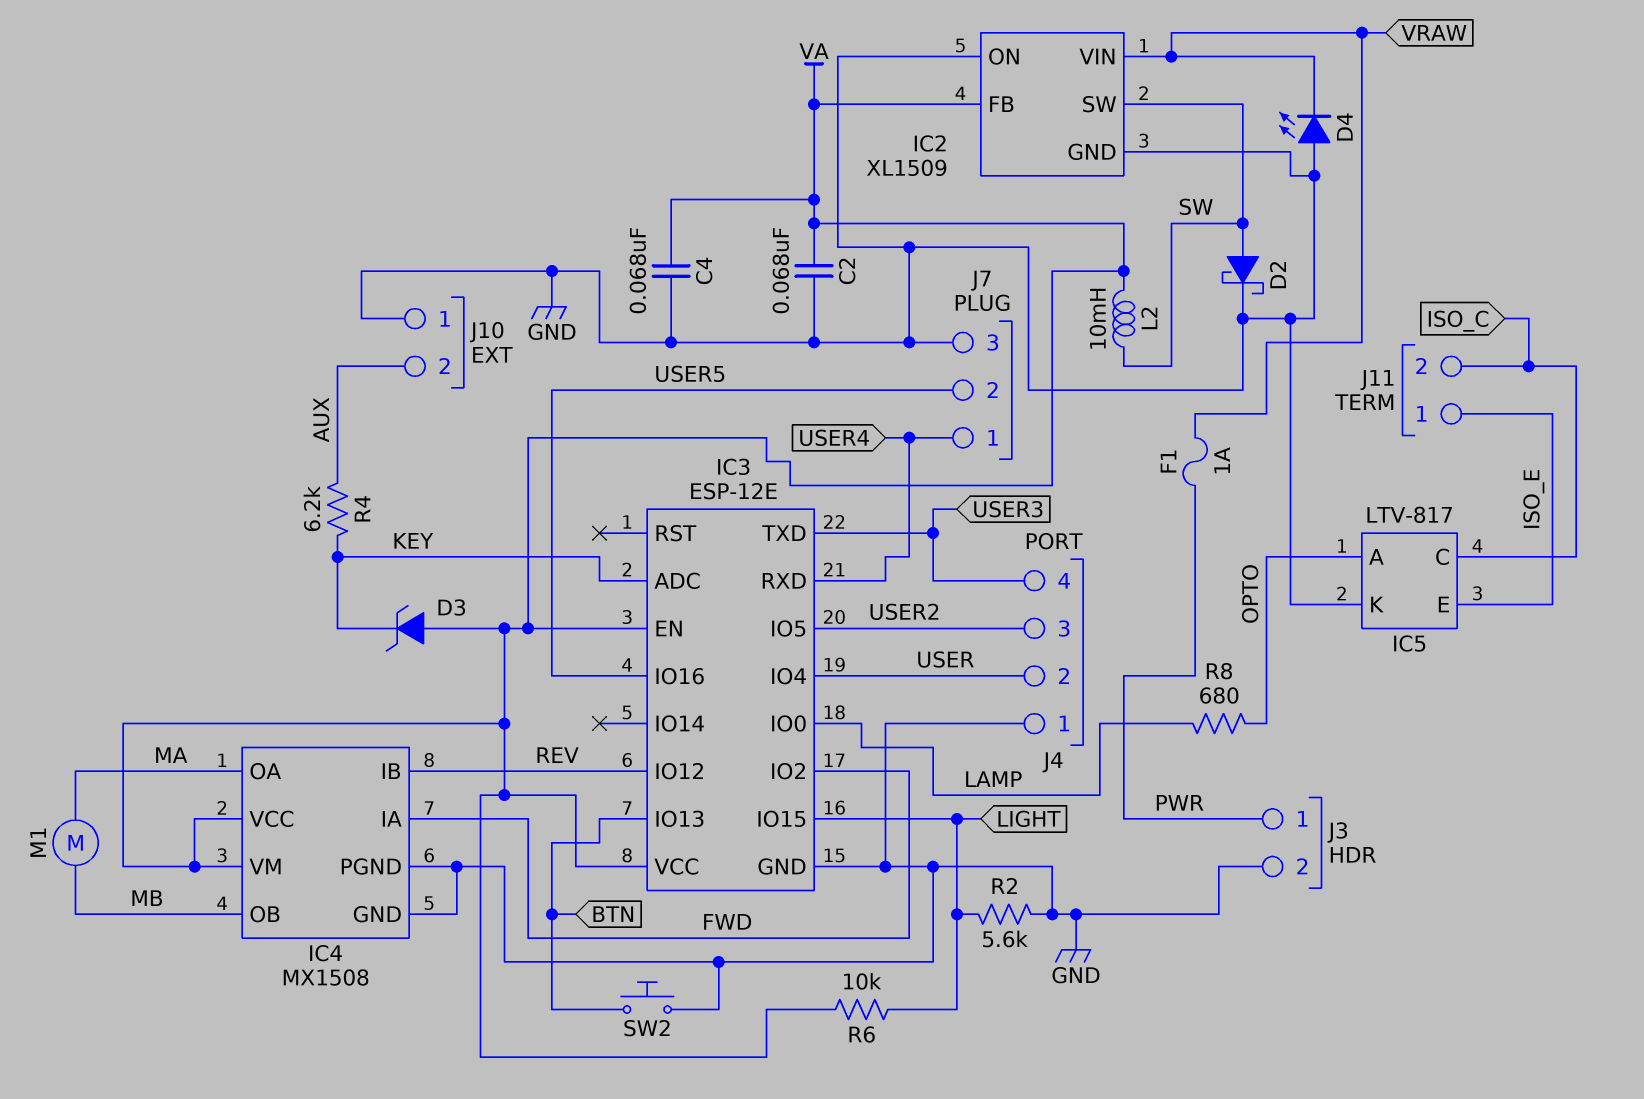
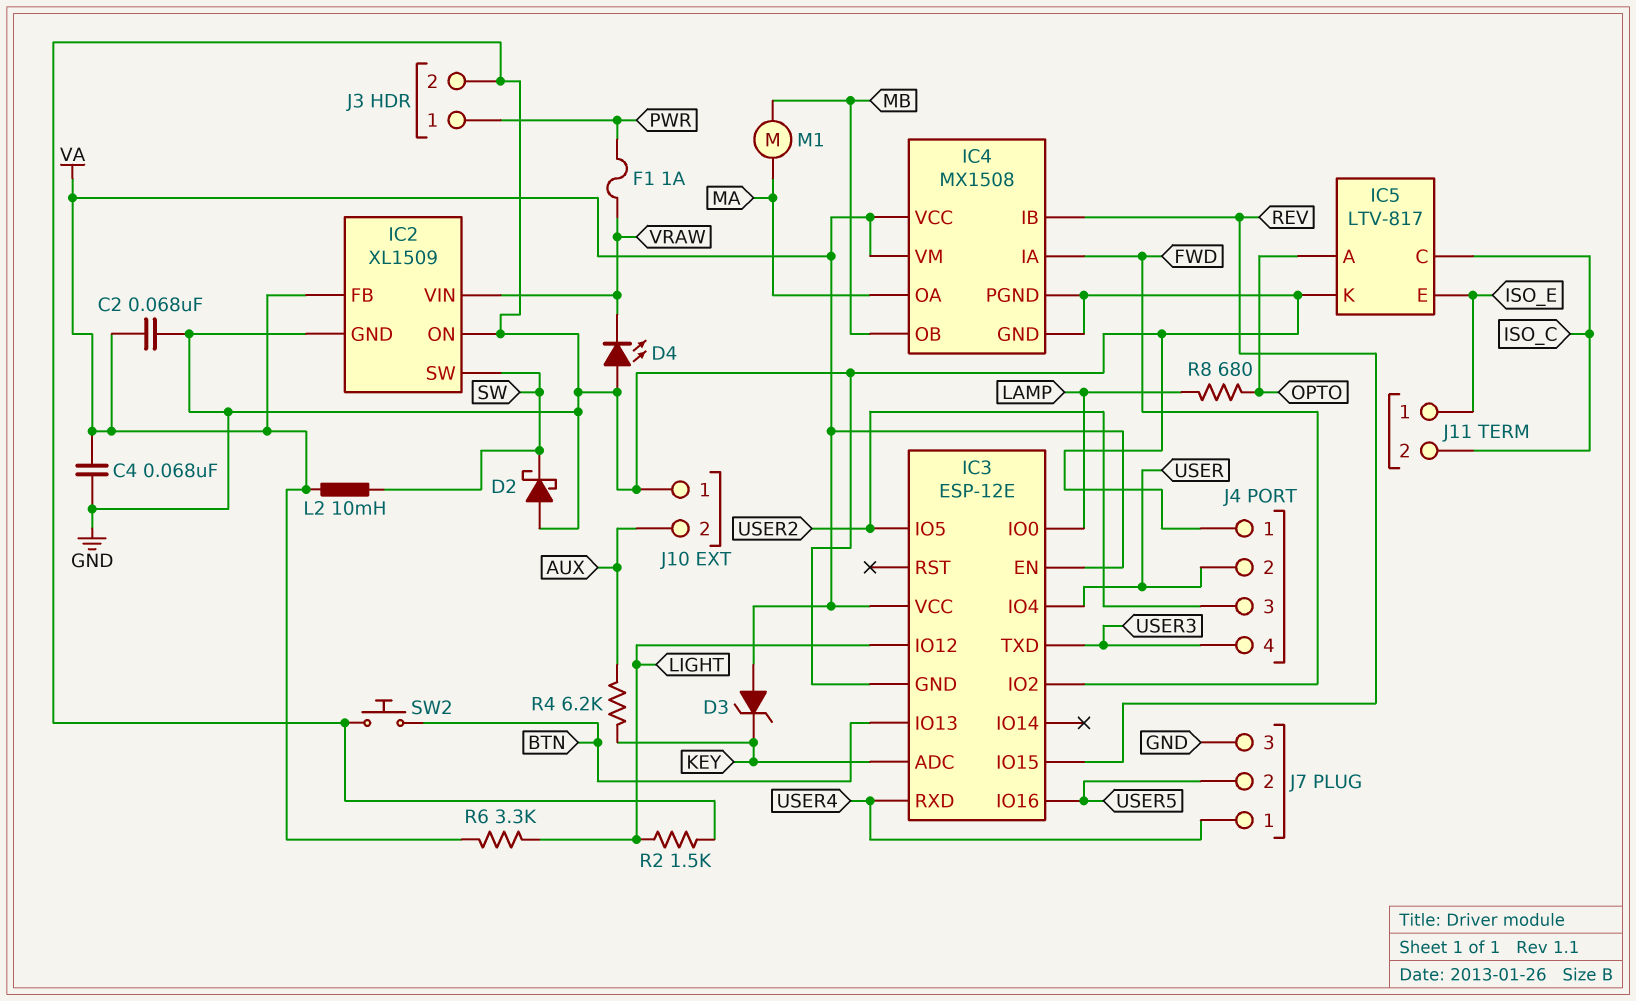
D2: schottky (A SW, K GND) -> schottky (A GND, K SW)
IC3 pin IO12: REV -> LIGHT
IC3 pin IO15: LIGHT -> REV
R2: 5.6k (GND, LIGHT) -> 1.5k (GND, LIGHT)
R6: 10k (LIGHT, VA) -> 3.3k (LIGHT, VA)

